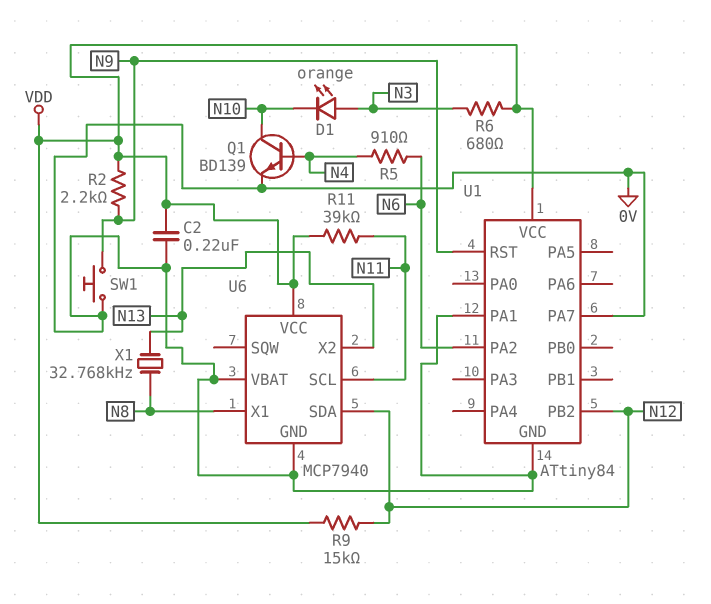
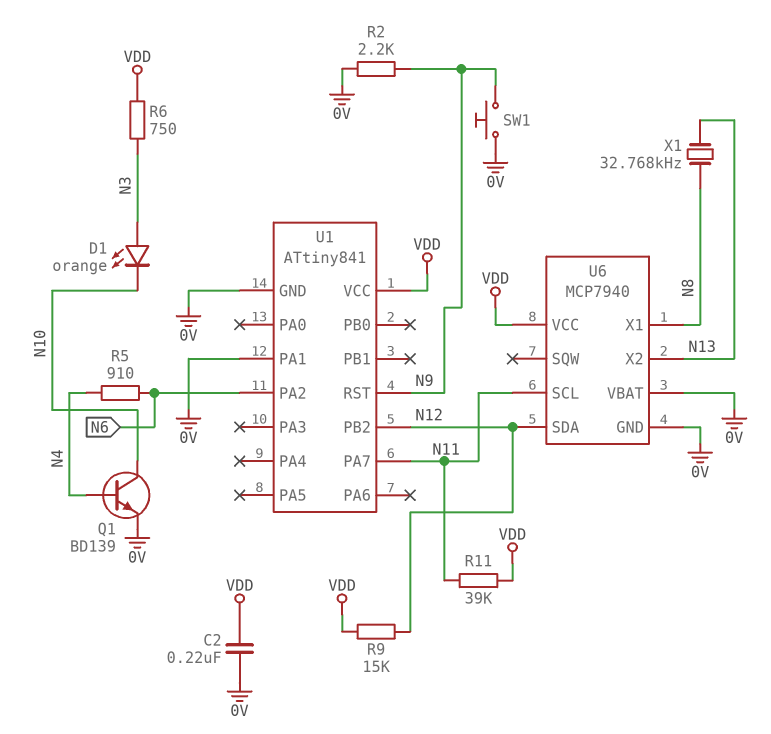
R2: 2.2k (N9, VDD) -> 2.2k (0V, N9)
R6: 680 (N3, VDD) -> 750 (N3, VDD)
U1: ATtiny84 -> ATtiny841
U1 pin PA7: 0V -> N11

